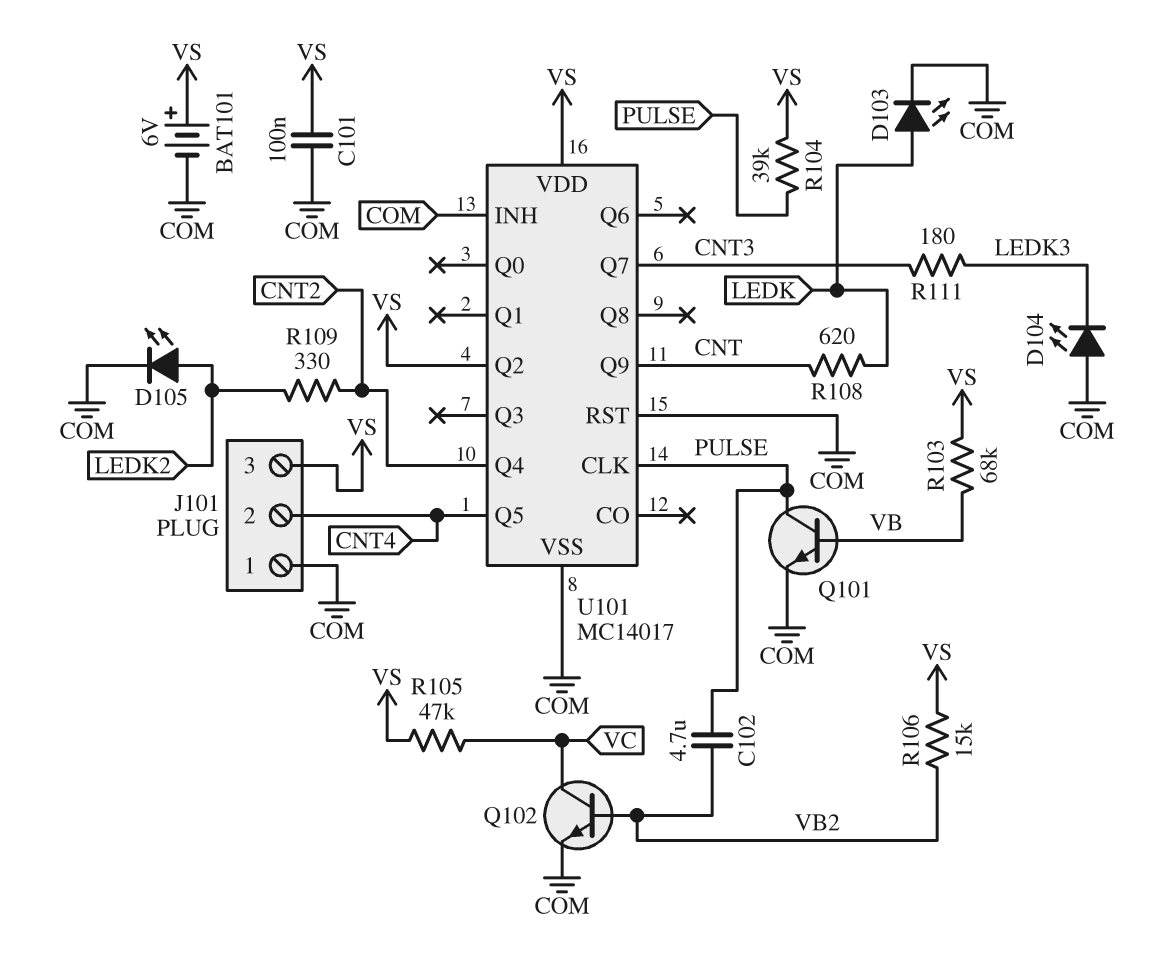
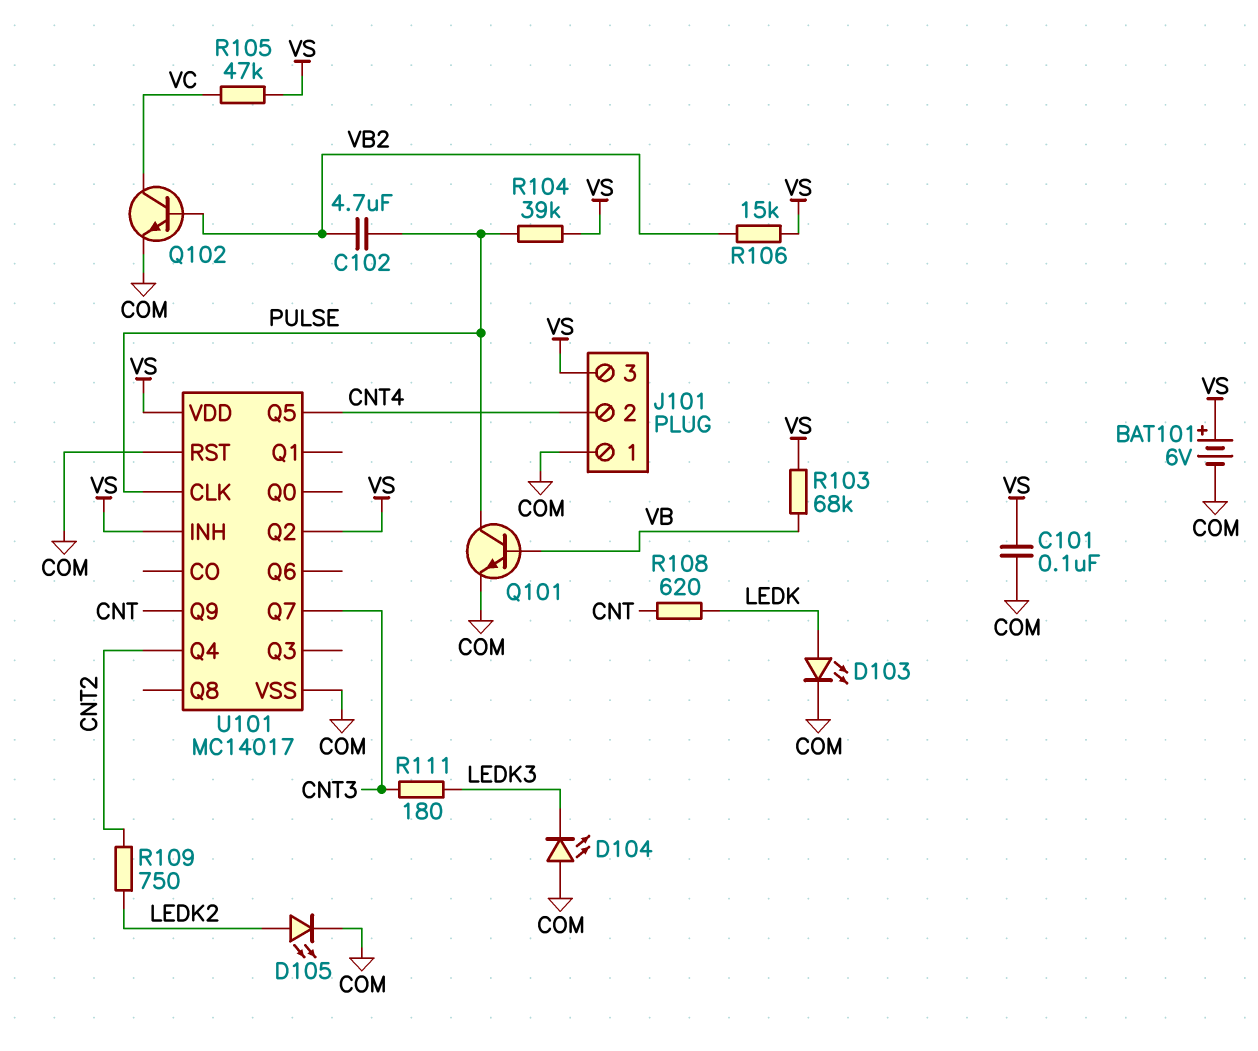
R109: 330 (CNT2, LEDK2) -> 750 (CNT2, LEDK2)
U101 pin INH: COM -> VS

